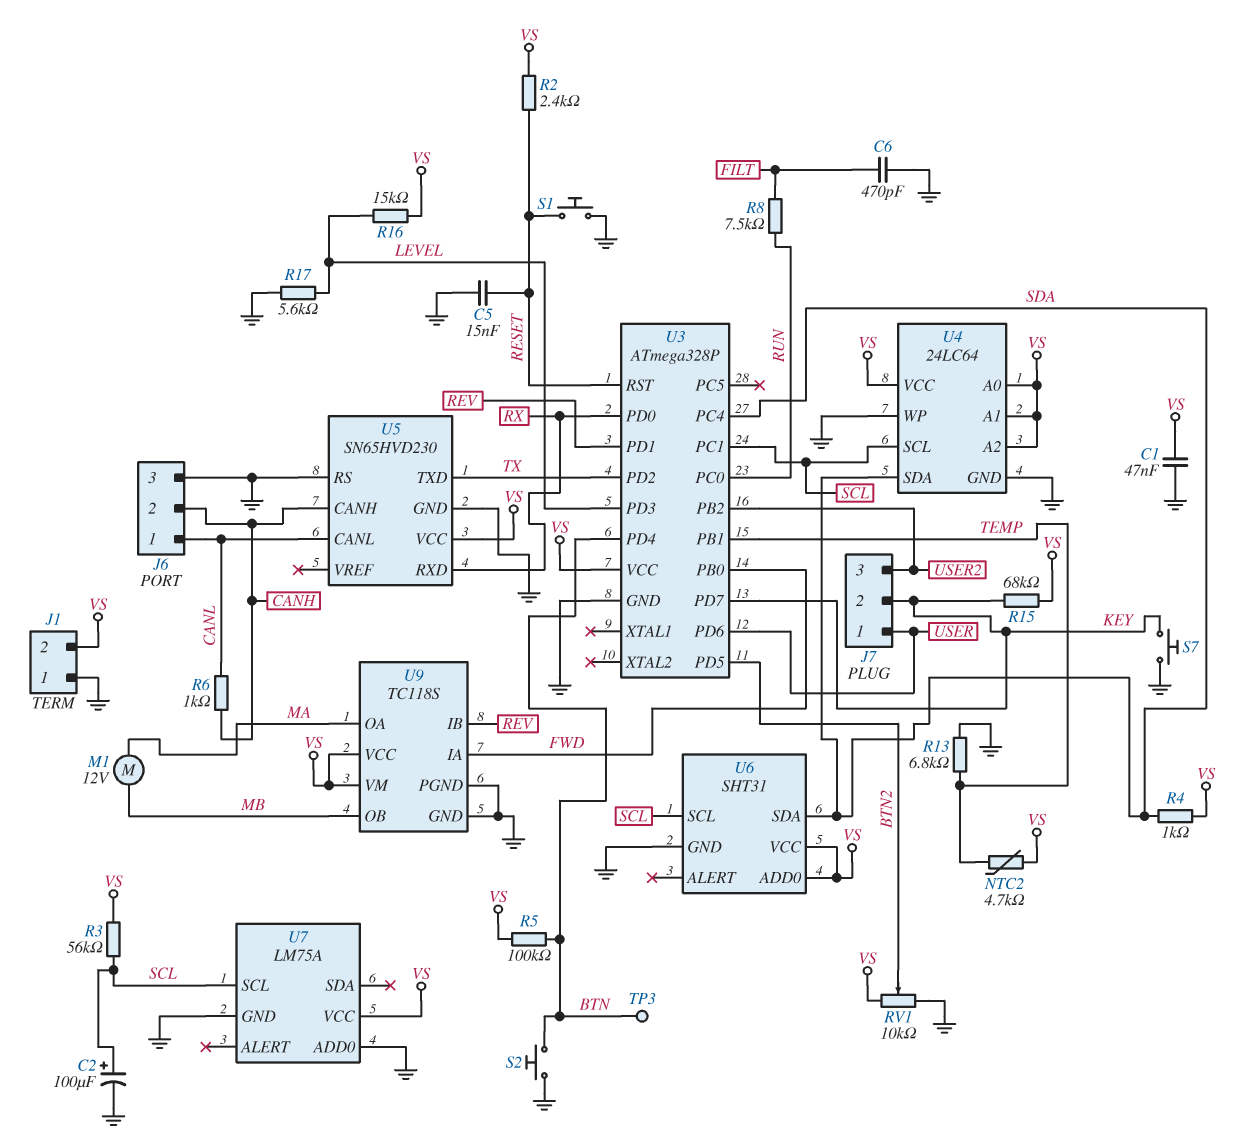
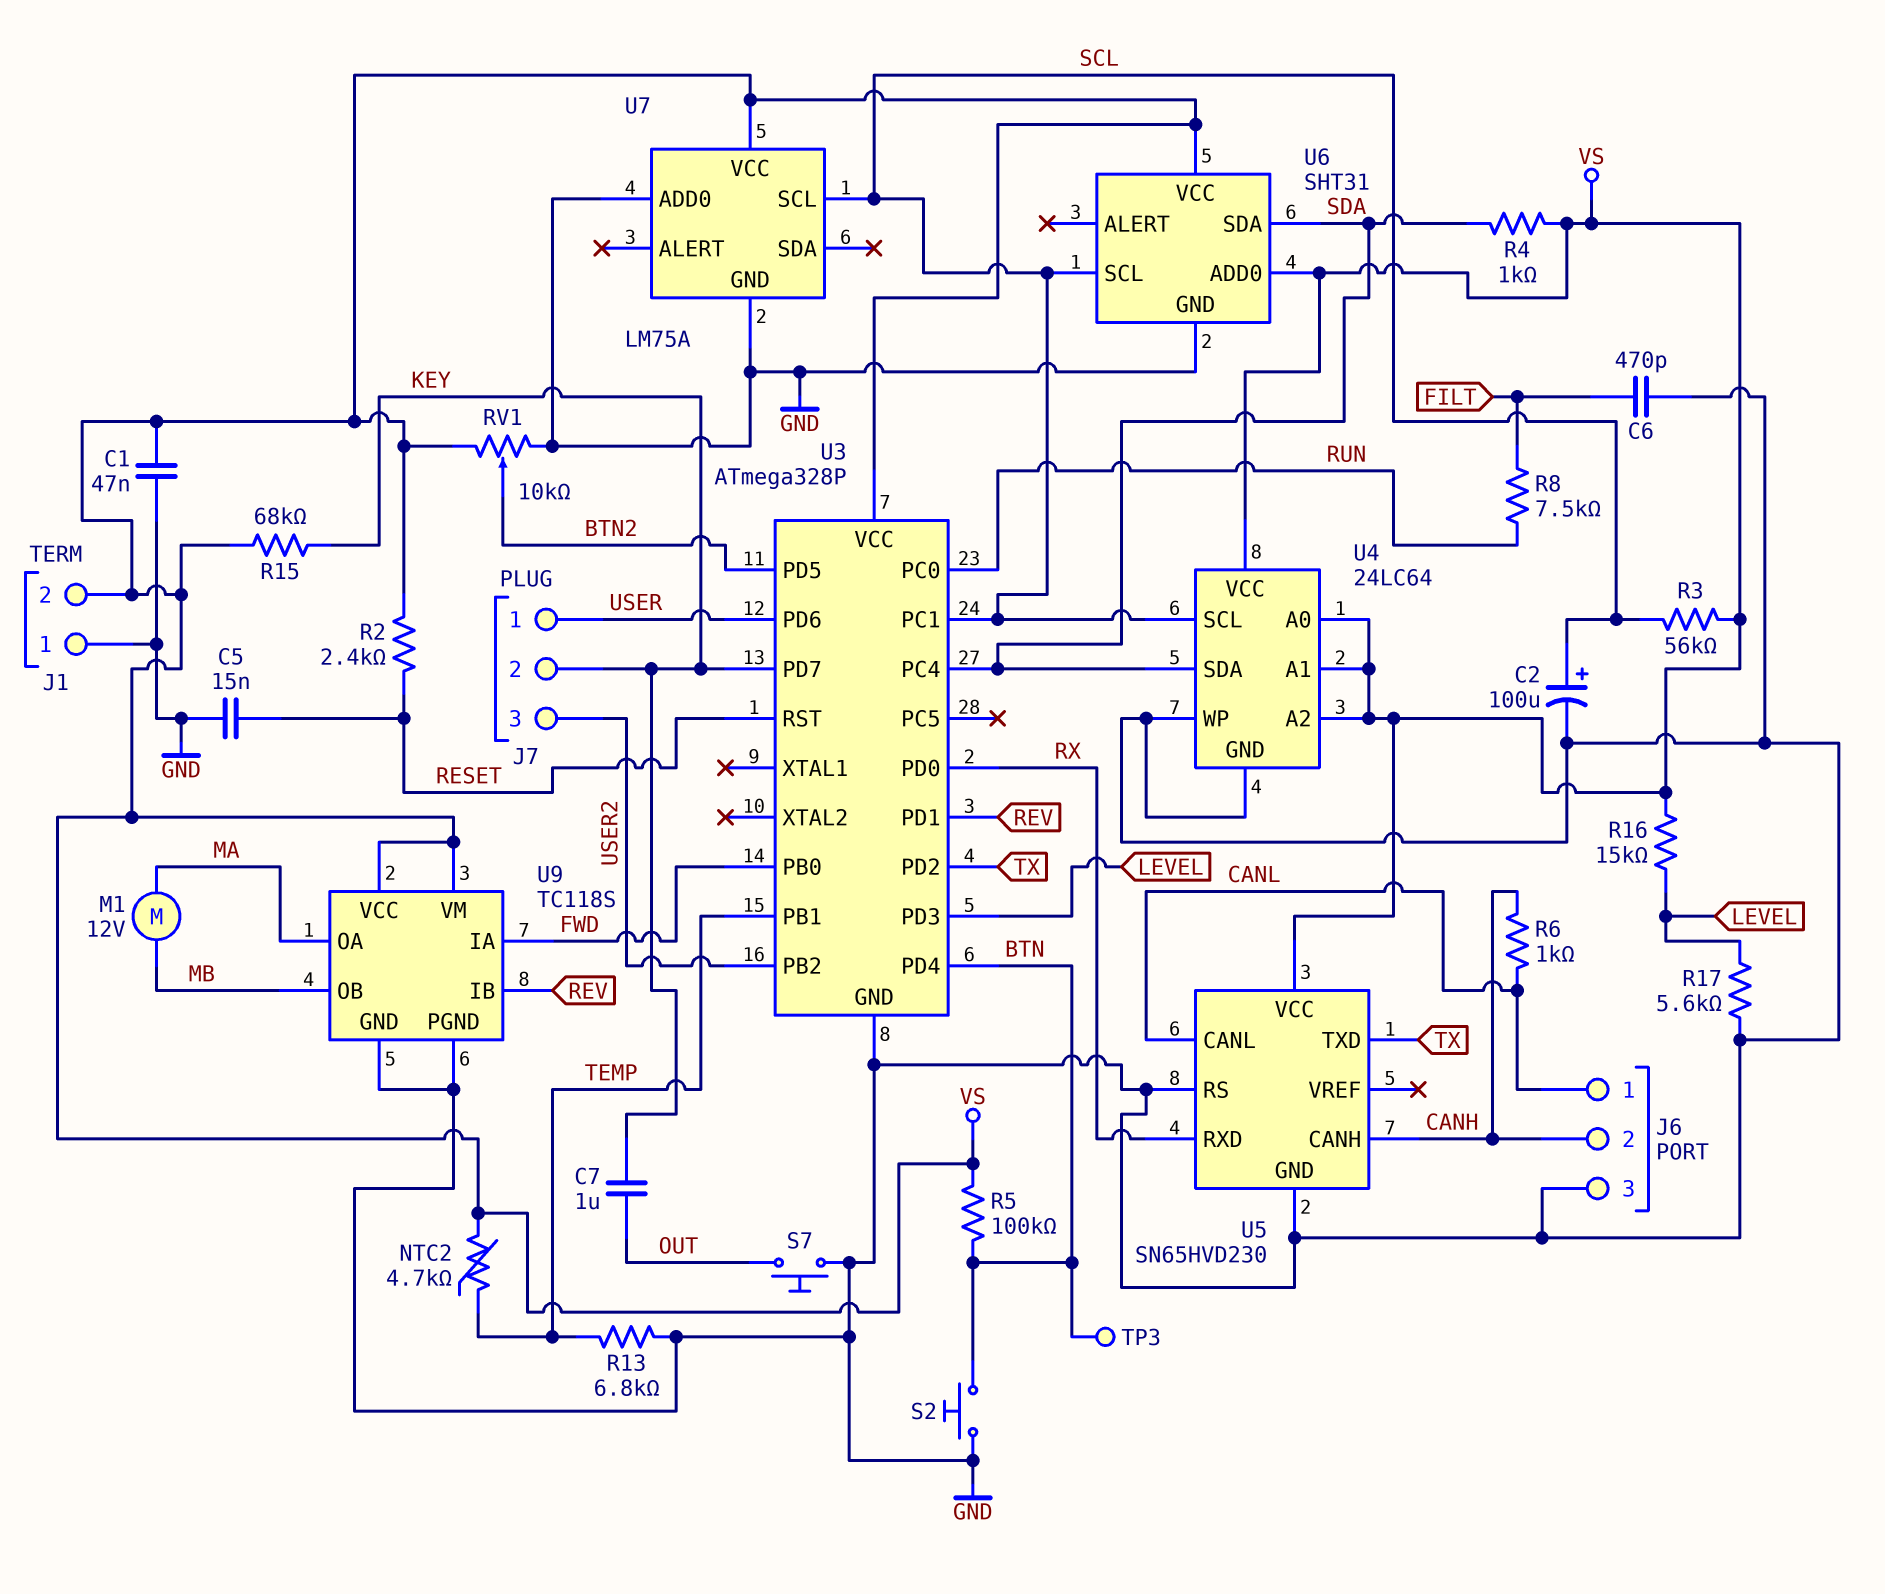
C7: none -> 1uF (KEY, OUT)
S1: button (GND, RESET) -> none
S7: button (GND, KEY) -> button (GND, OUT)

